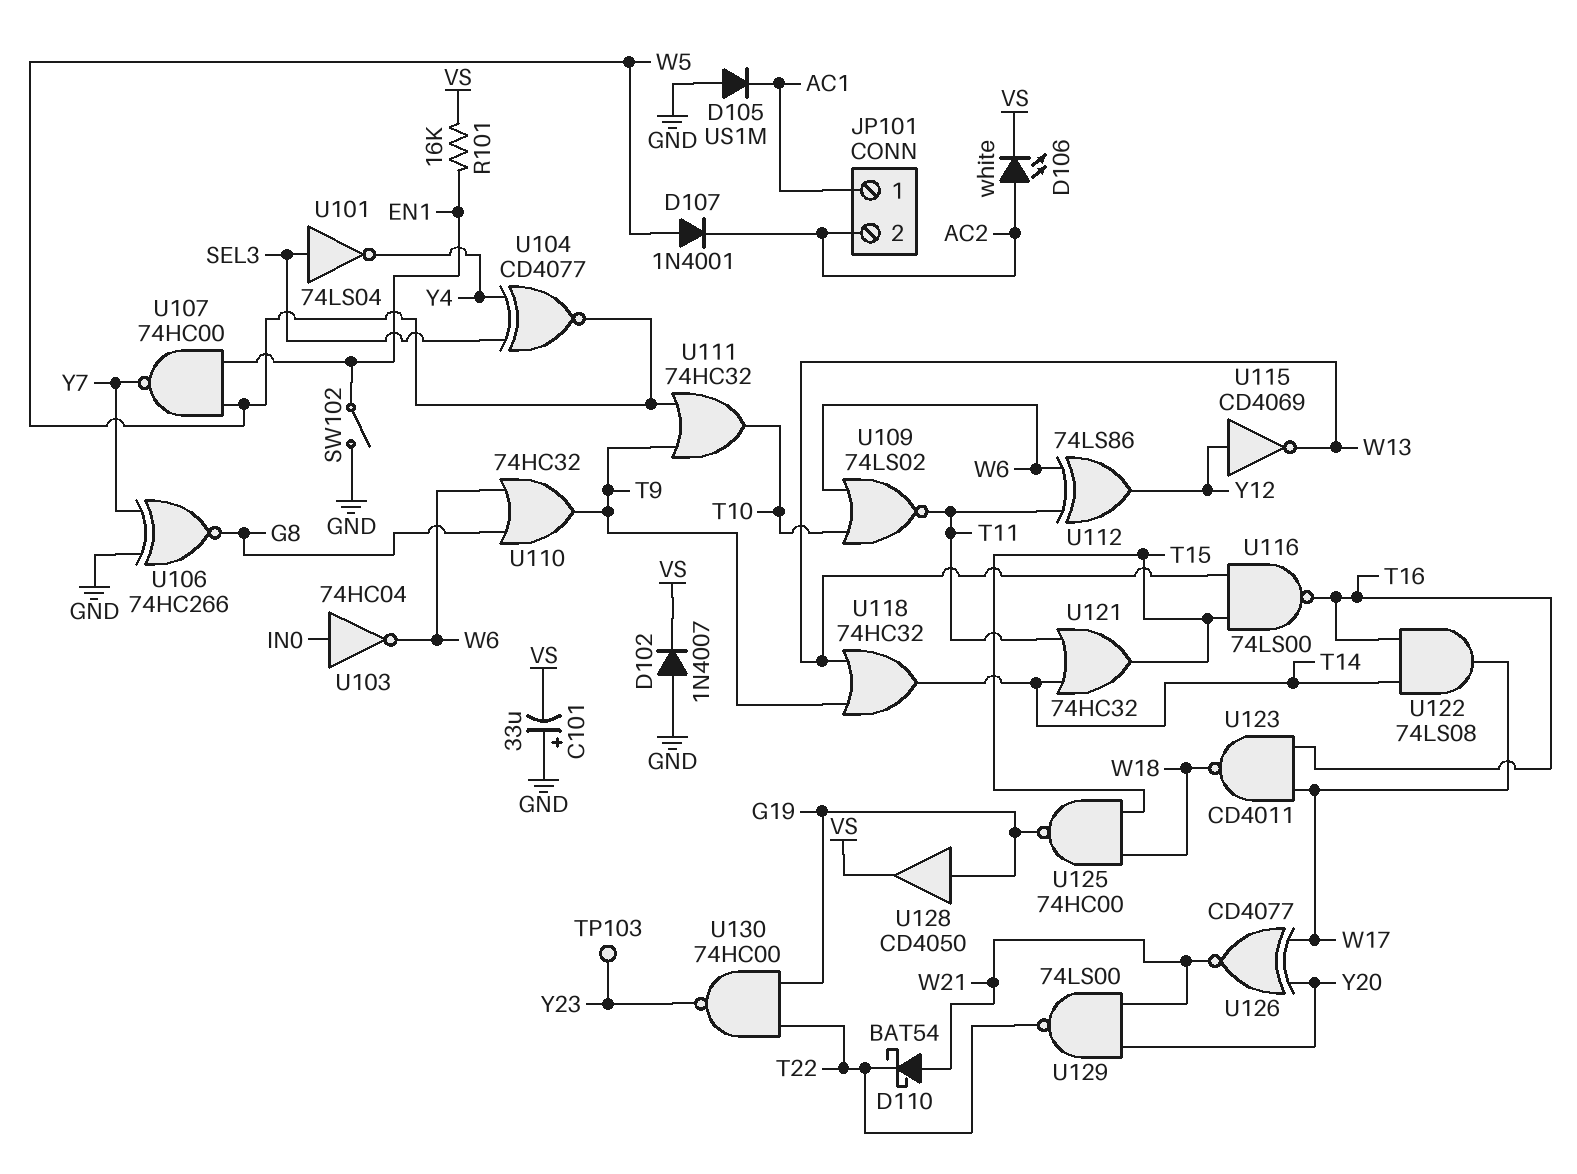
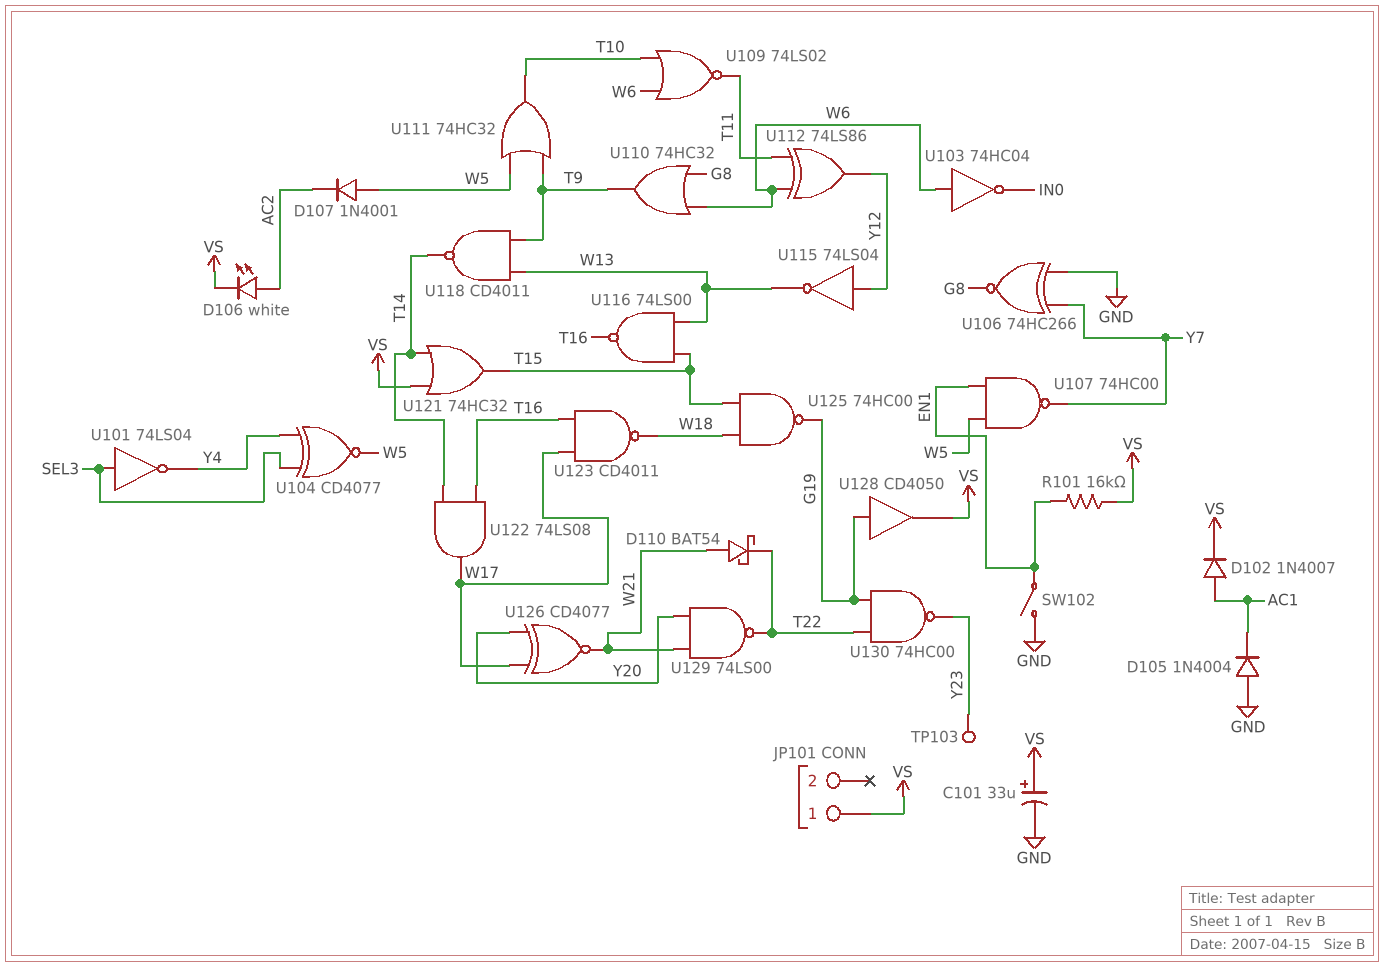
C101: 33uF (plus GND, minus VS) -> 33uF (plus VS, minus GND)
D102: diode 1N4007 (A GND, K VS) -> diode 1N4007 (A AC1, K VS)
D105: diode US1M (A GND, K AC1) -> diode 1N4004 (A GND, K AC1)
JP101 pin 1: AC1 -> VS
JP101 pin 2: AC2 -> none
U103: NOT 74HC04 (in IN0, out W6) -> NOT 74HC04 (in W6, out IN0)
U115: NOT CD4069 (in Y12, out W13) -> NOT 74LS04 (in Y12, out W13)
U118: OR 74HC32 (in T9, in W13, out T14) -> NAND CD4011 (in T9, in W13, out T14)
U121: OR 74HC32 (in T11, in T14, out T15) -> OR 74HC32 (in T14, in VS, out T15)

